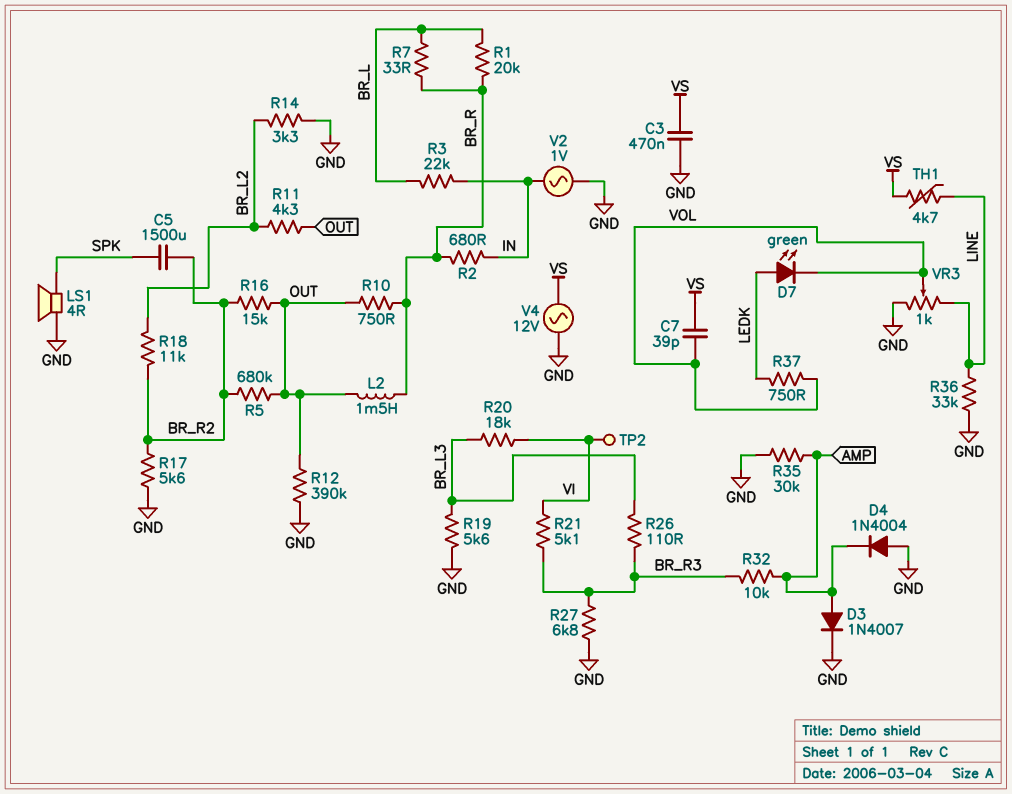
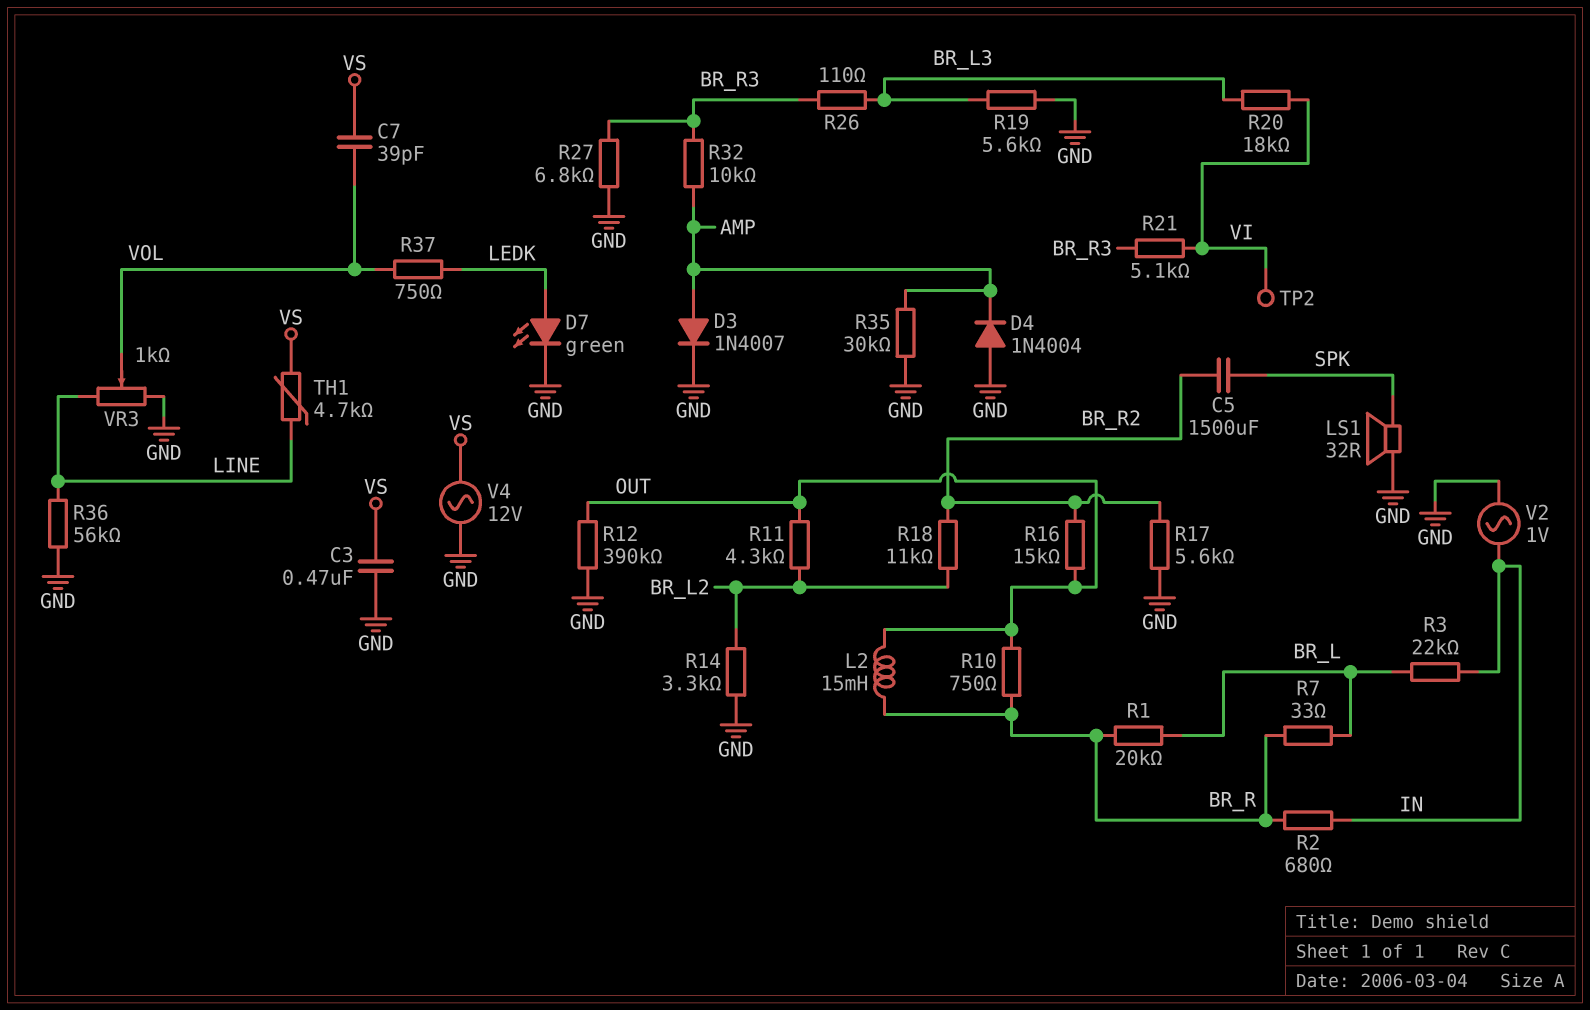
D7: LED green (A LEDK, K VOL) -> LED green (A LEDK, K GND)
L2: 1.5mH (BR_R, OUT) -> 15mH (BR_R, OUT)
LS1: speaker 4R (GND, SPK) -> speaker 32R (GND, SPK)
R5: 680k (BR_R2, OUT) -> none
R36: 33k (GND, LINE) -> 56k (GND, LINE)

